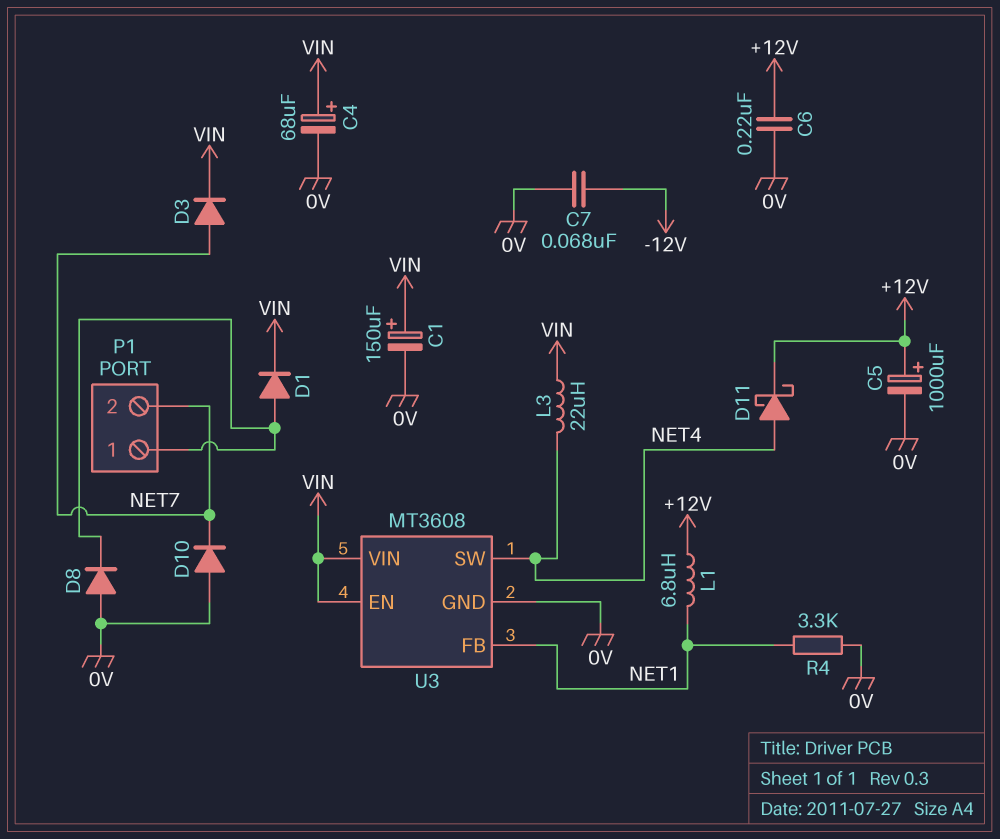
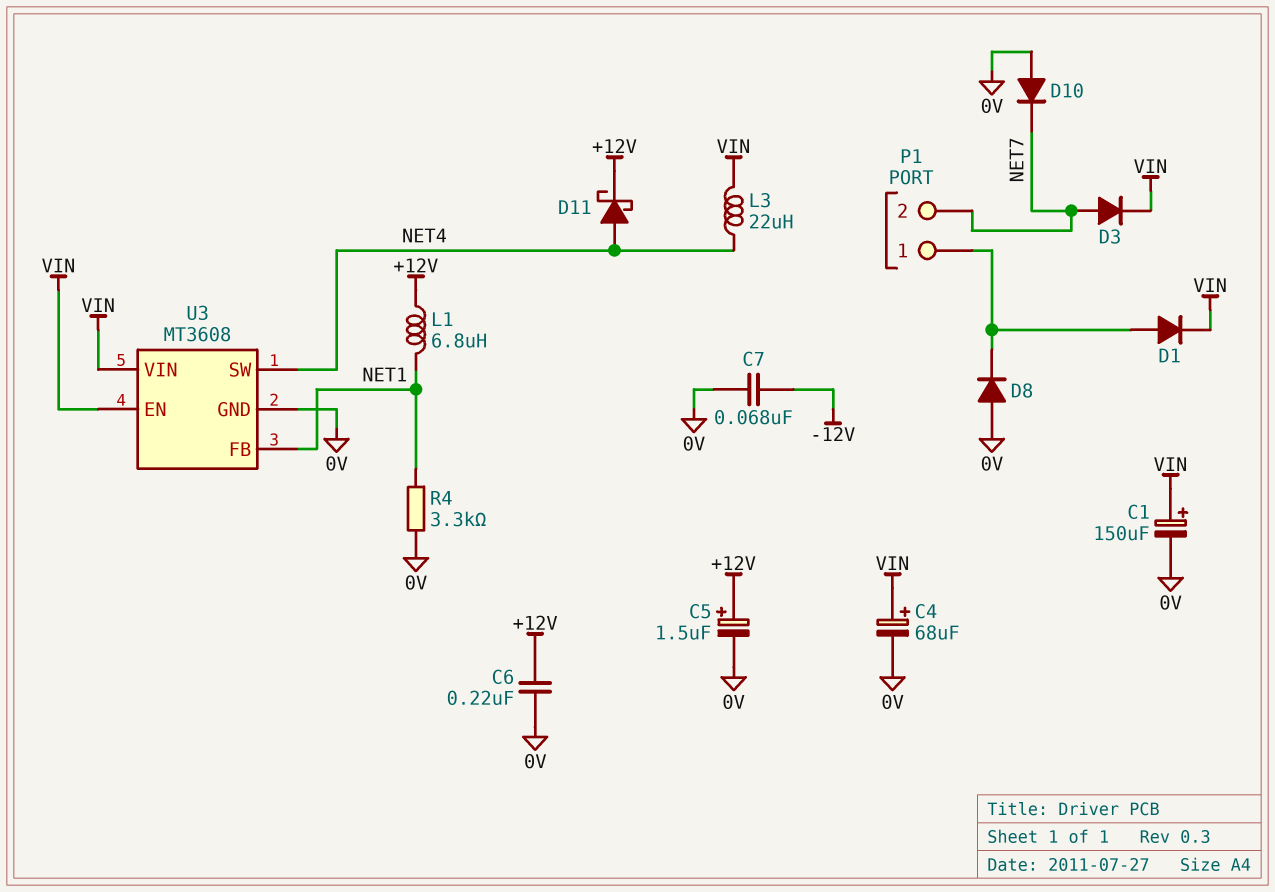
C5: 1000uF (plus +12V, minus 0V) -> 1.5uF (plus +12V, minus 0V)

